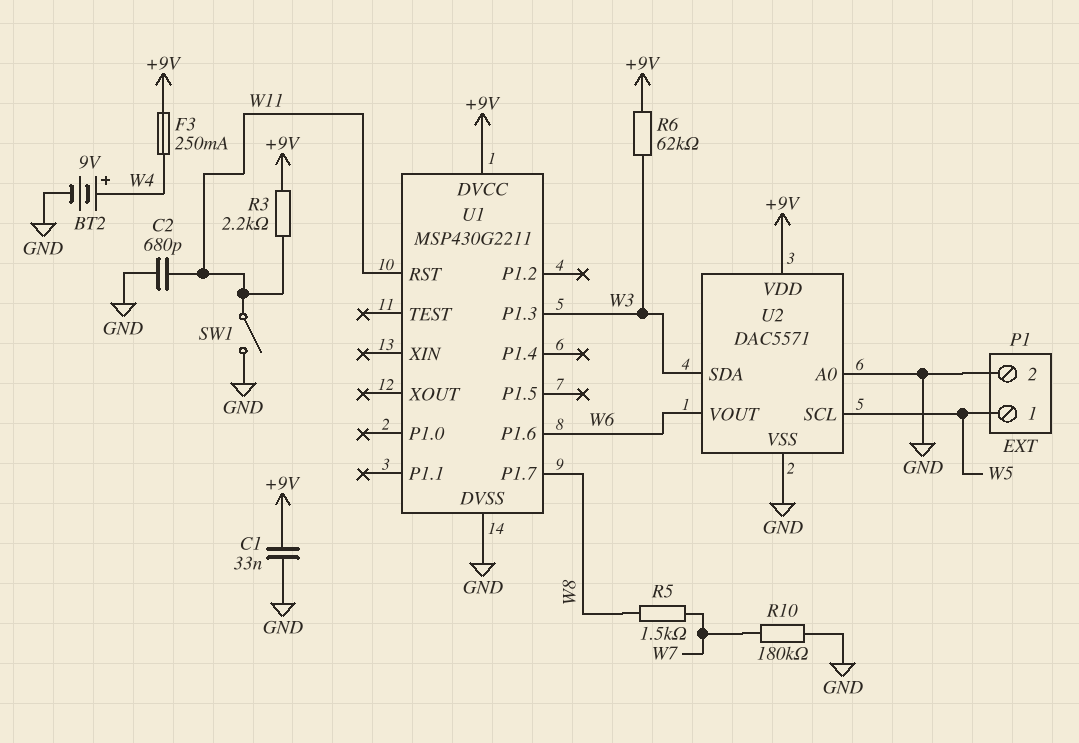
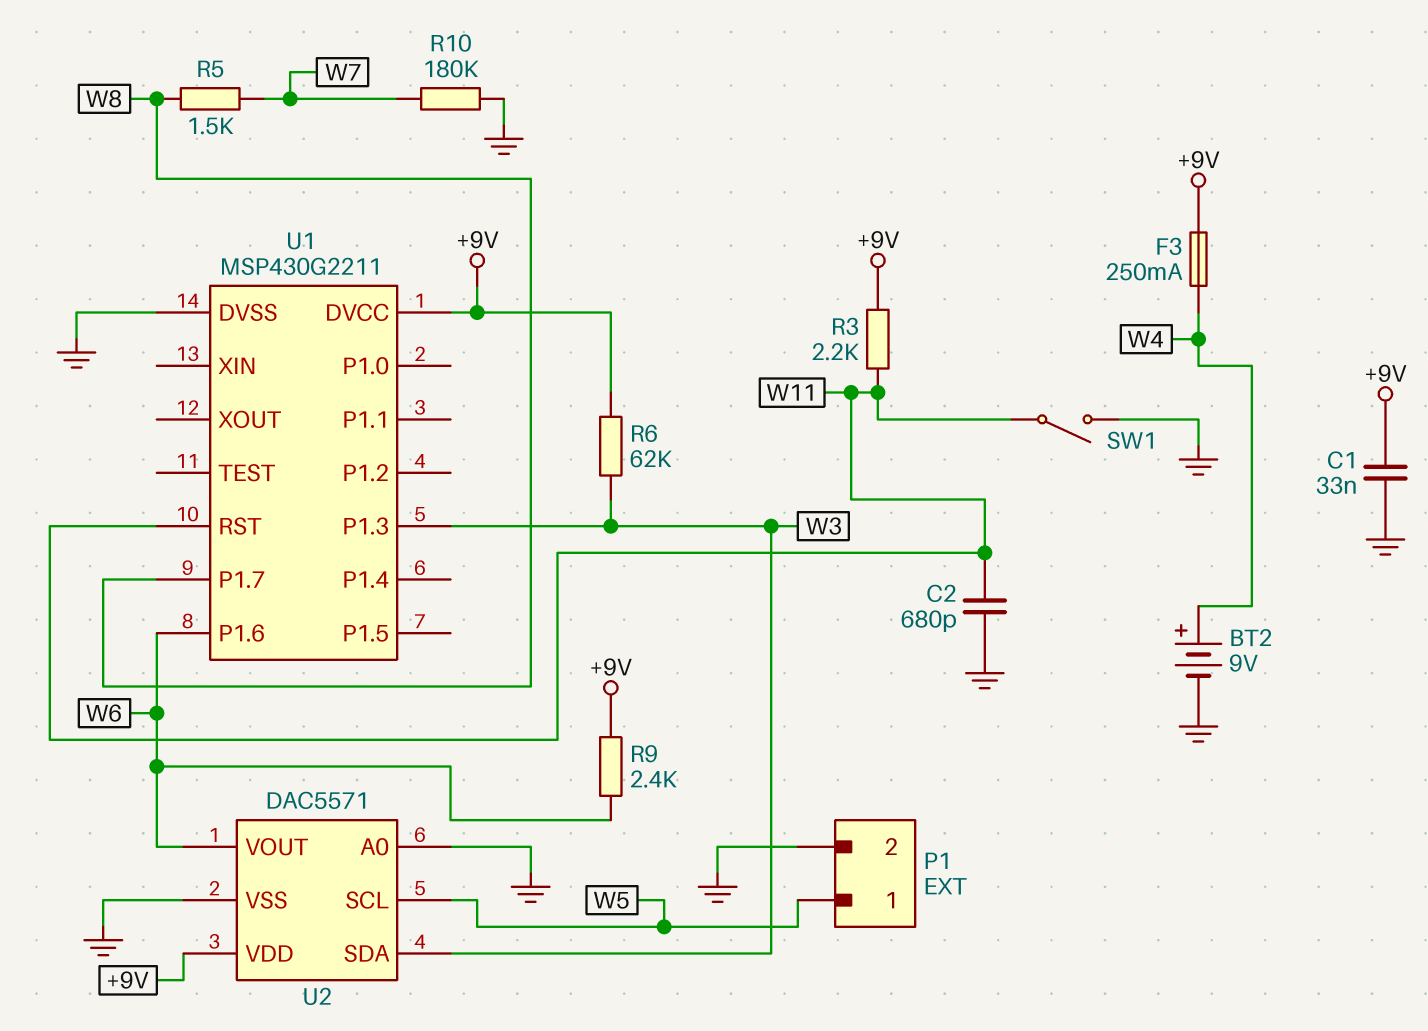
R9: none -> 2.4k (+9V, W6)

